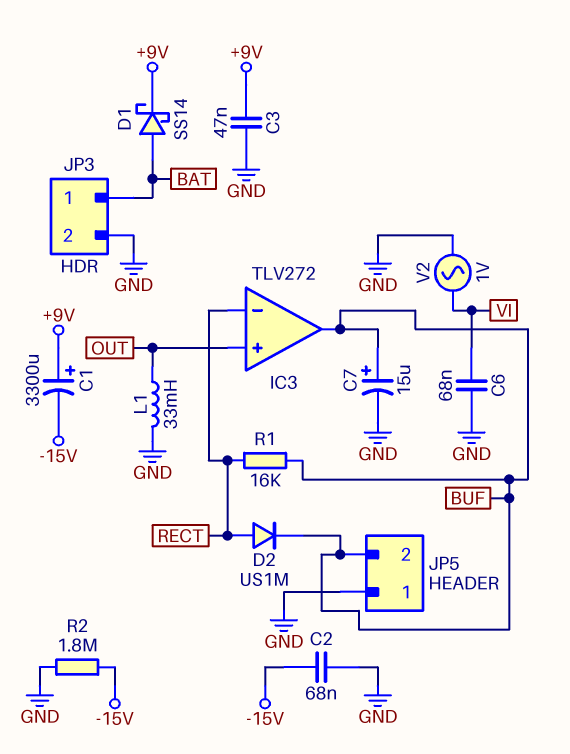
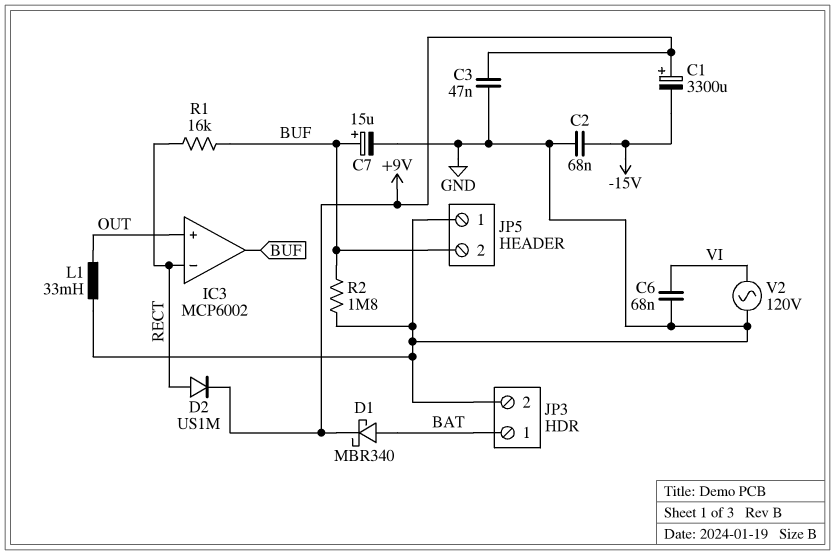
D1: schottky SS14 (A BAT, K +9V) -> schottky MBR340 (A BAT, K +9V)
D2: diode US1M (A RECT, K BUF) -> diode US1M (A RECT, K +9V)
IC3: TLV272 -> MCP6002
R2: 1.8M (-15V, GND) -> 1.8M (BUF, GND)
V2: AC 1V (GND, VI) -> AC 120V (GND, VI)

